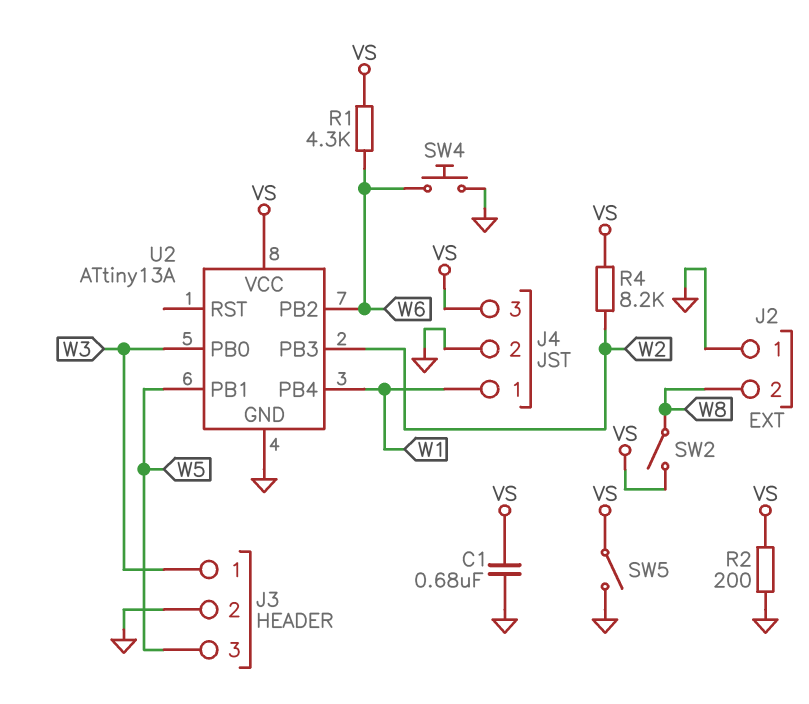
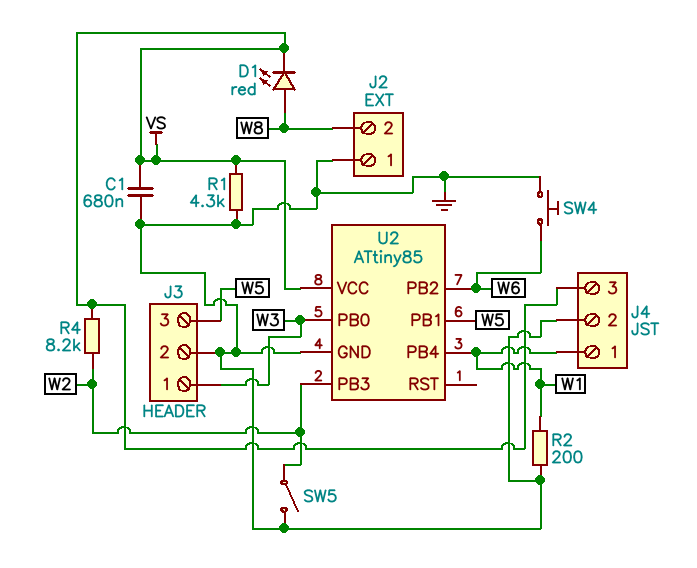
D1: none -> LED red (A W8, K VS)
R1: 4.3k (VS, W6) -> 4.3k (GND, VS)
R2: 200 (GND, VS) -> 200 (GND, W1)
SW2: switch (VS, W8) -> none
SW5: switch (GND, VS) -> switch (GND, W2)
U2: ATtiny13A -> ATtiny85

